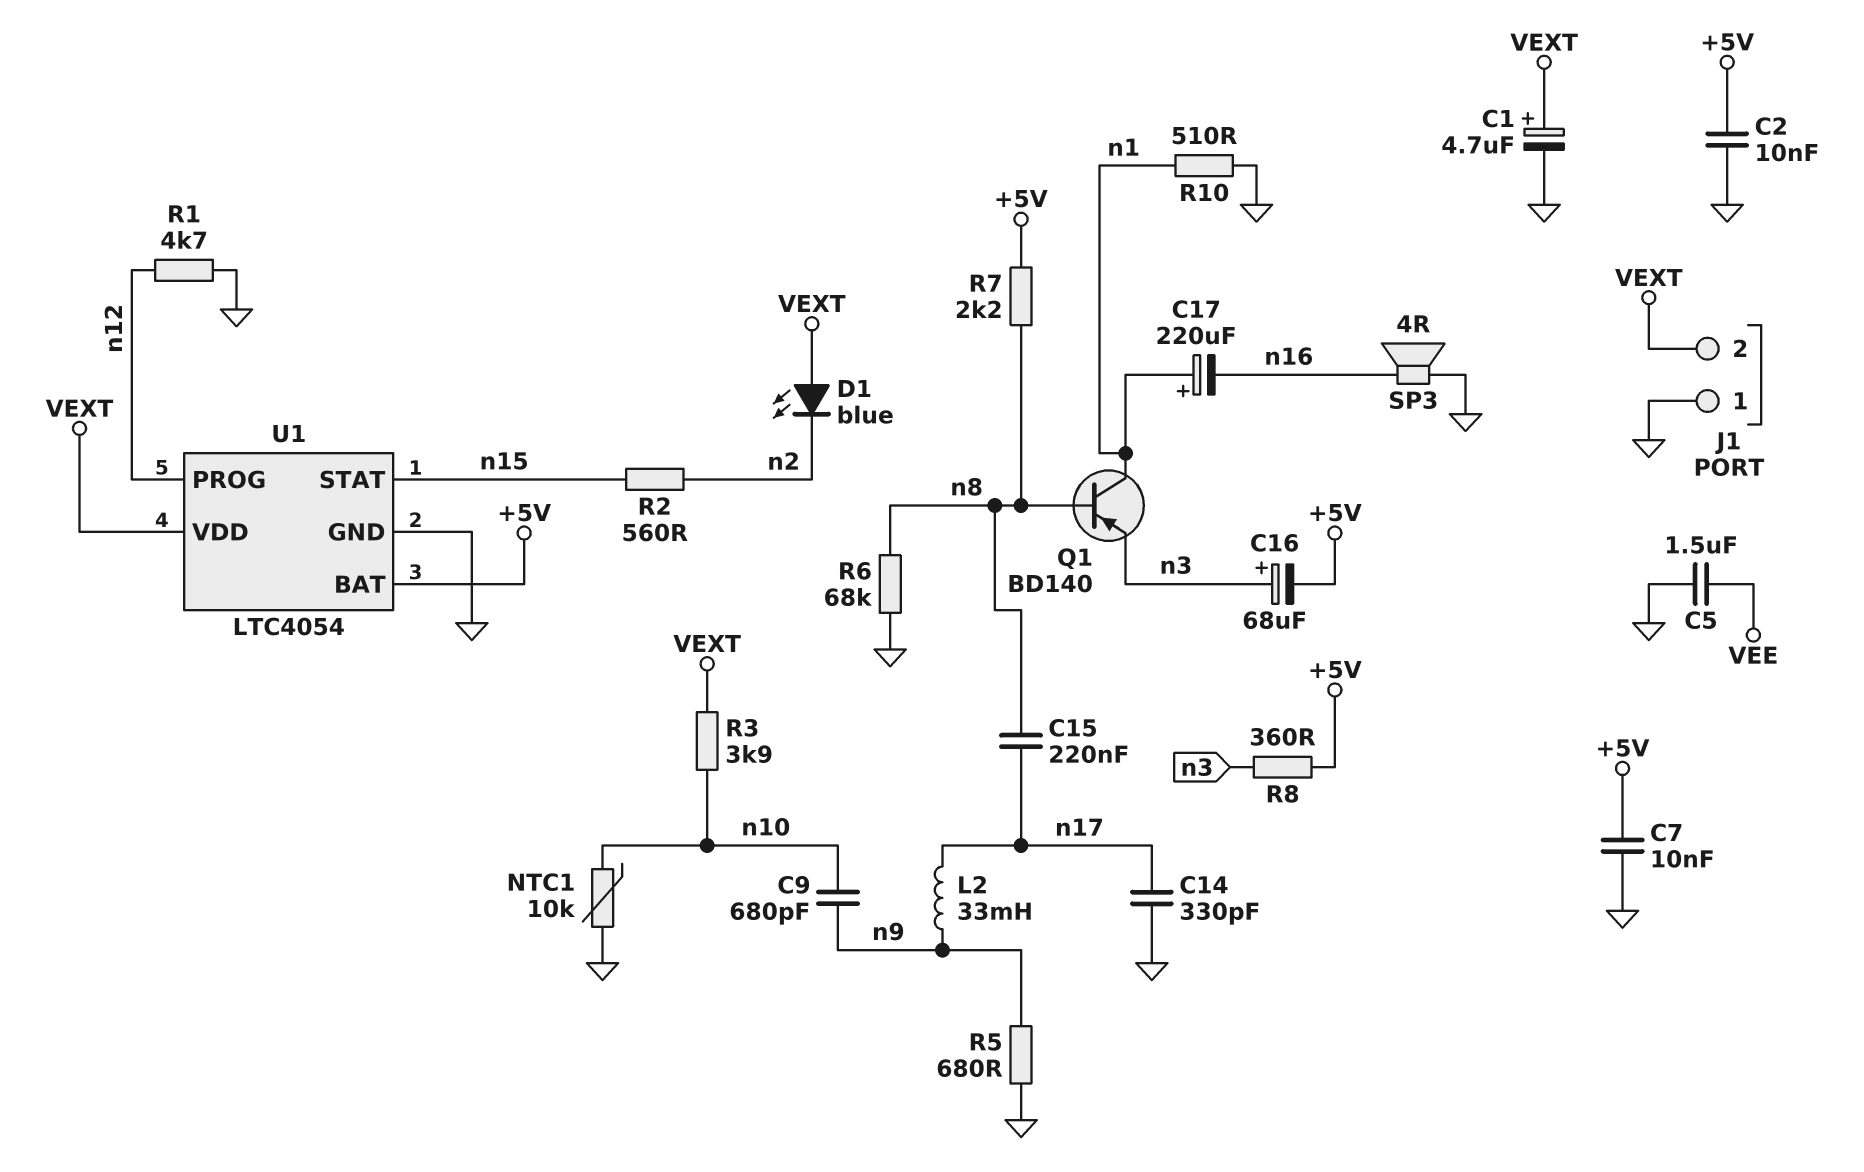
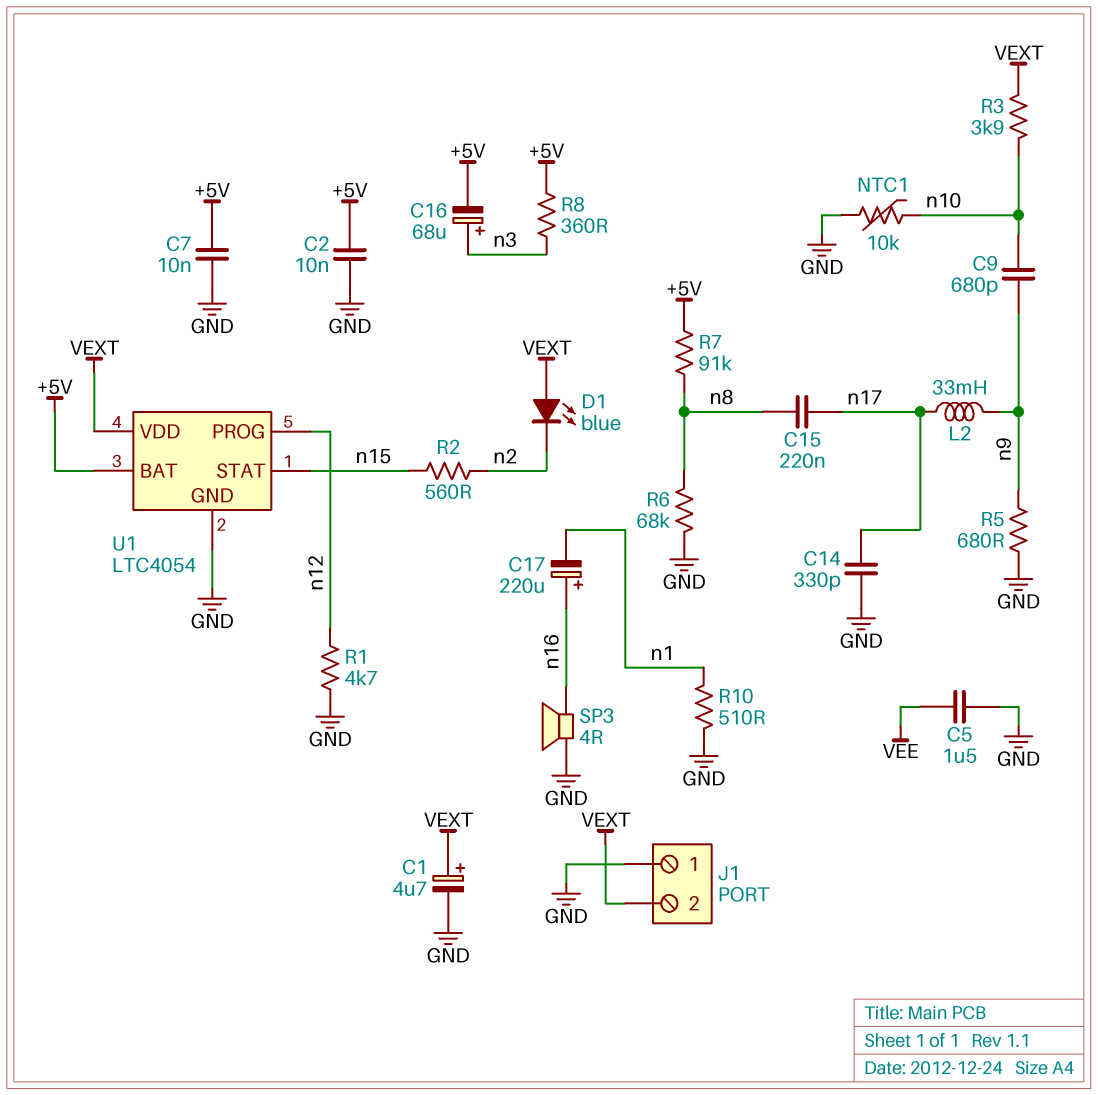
C17: 220uF (plus n1, minus n16) -> 220uF (plus n16, minus n1)
Q1: PNP BD140 (B n8, C n1, E n3) -> none
R7: 2.2k (+5V, n8) -> 91k (+5V, n8)

